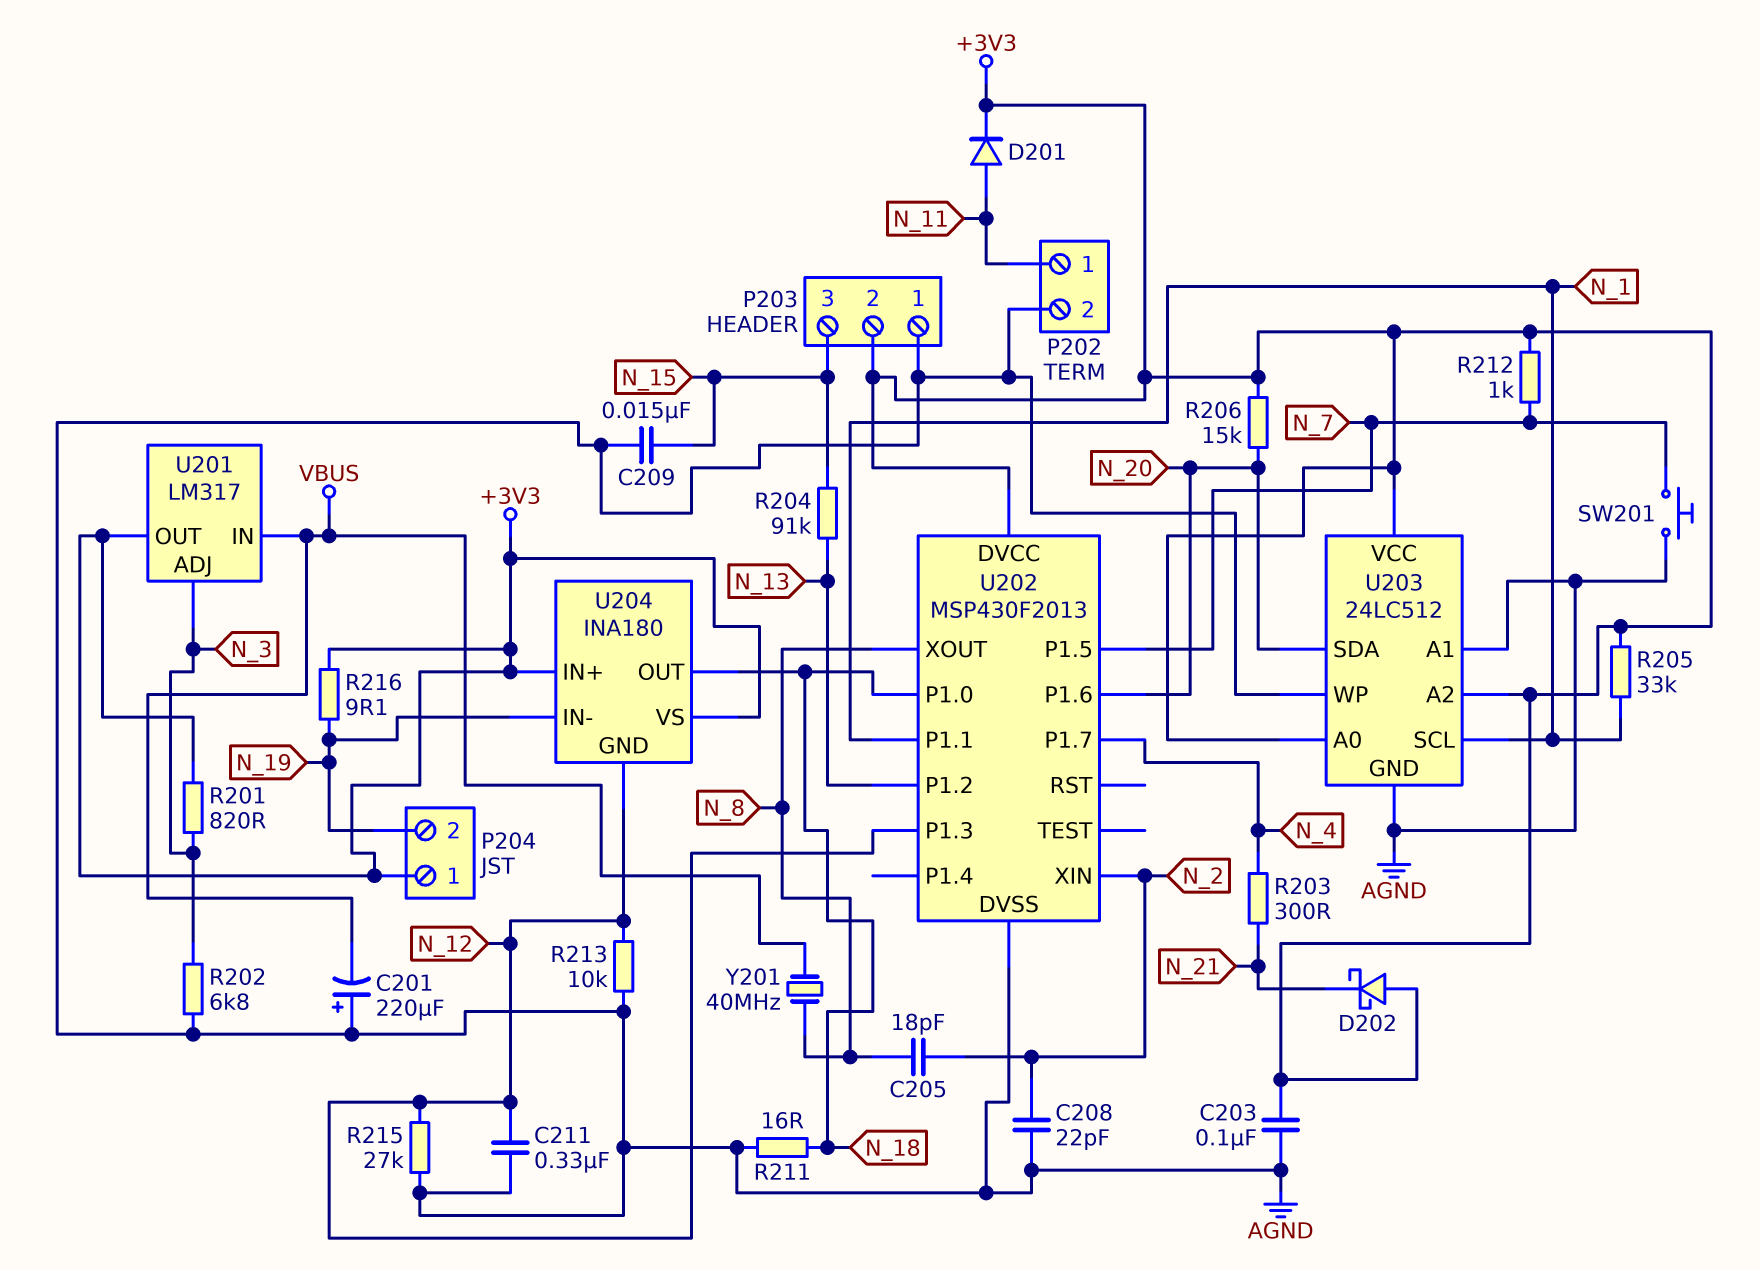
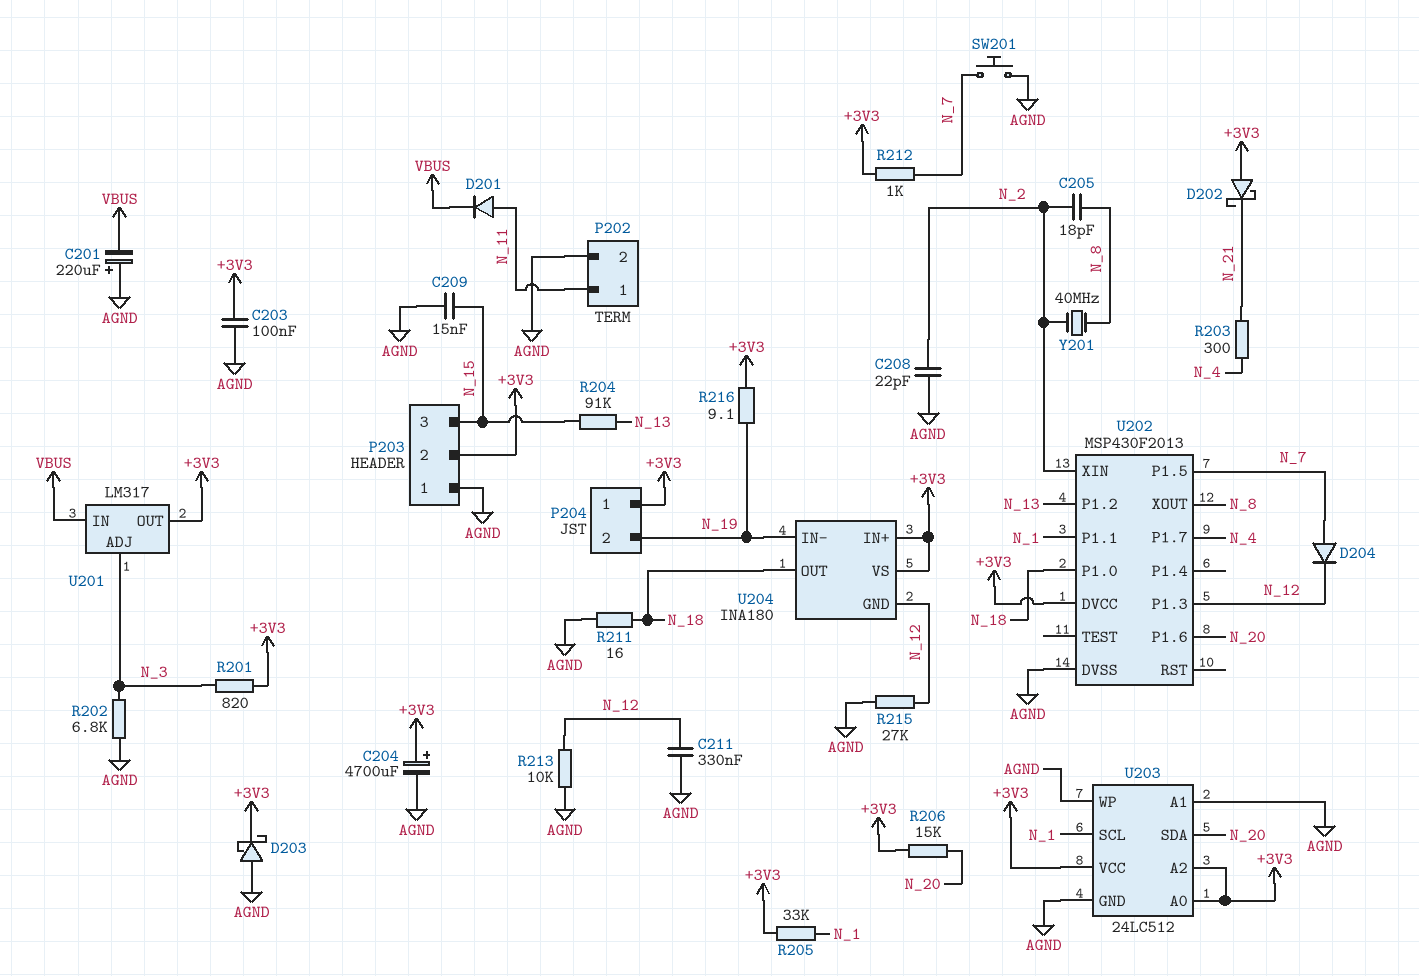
C204: none -> 4700uF (plus +3V3, minus AGND)
D201: diode (A N_11, K +3V3) -> diode (A N_11, K VBUS)
D203: none -> schottky (A AGND, K +3V3)
D204: none -> diode (A N_7, K N_12)
Y201: 40MHz (N_8, VBUS) -> 40MHz (N_2, N_8)

